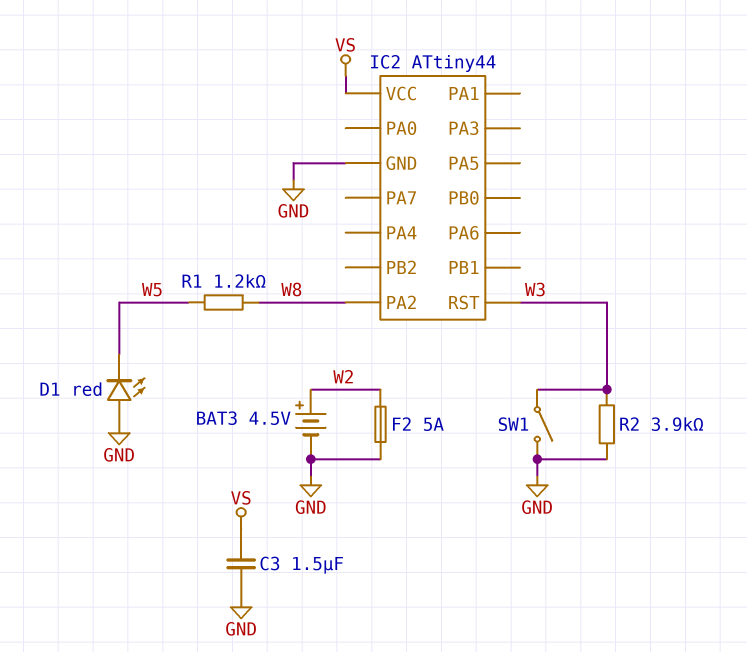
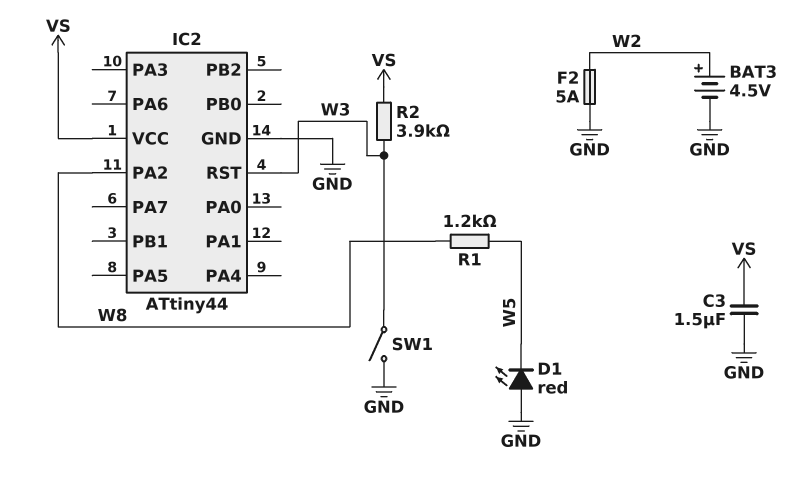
R2: 3.9k (GND, W3) -> 3.9k (VS, W3)

